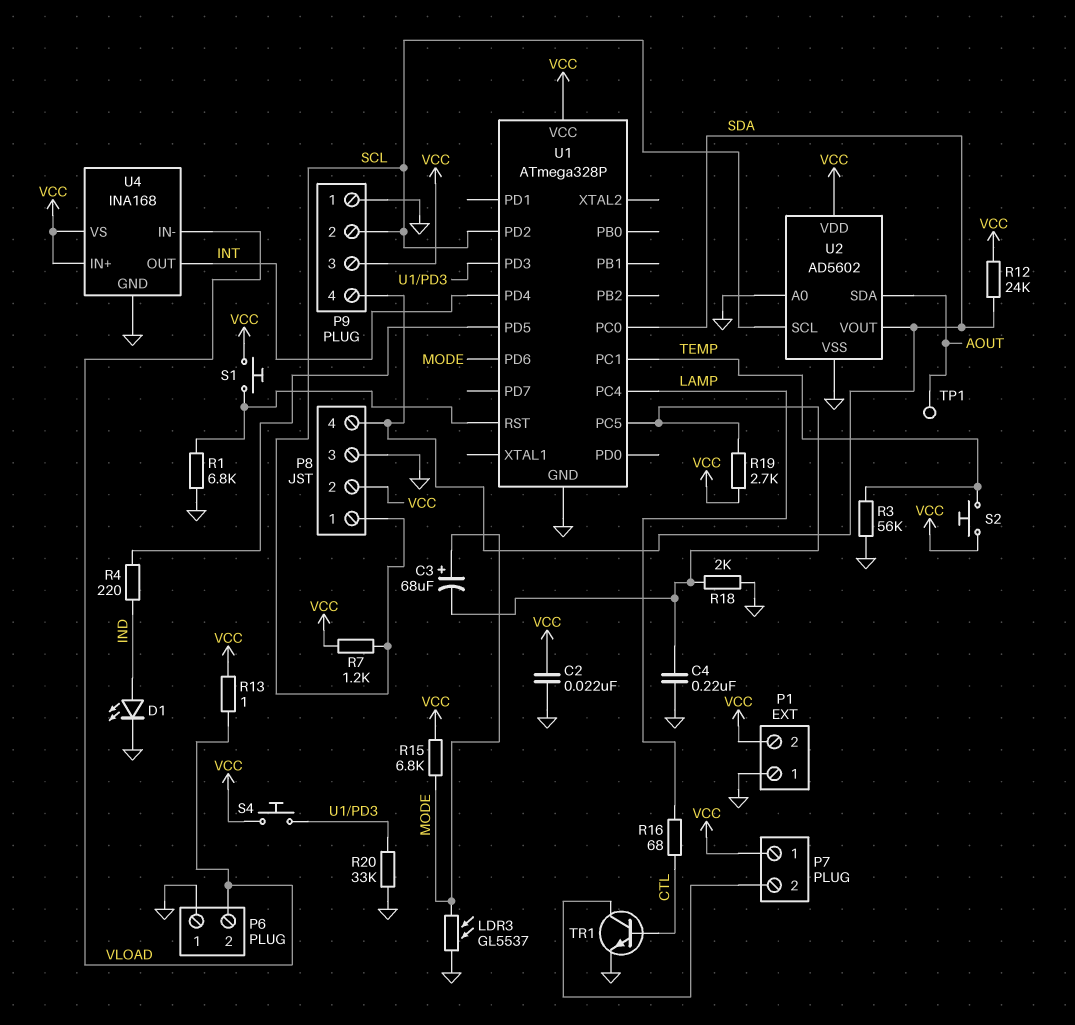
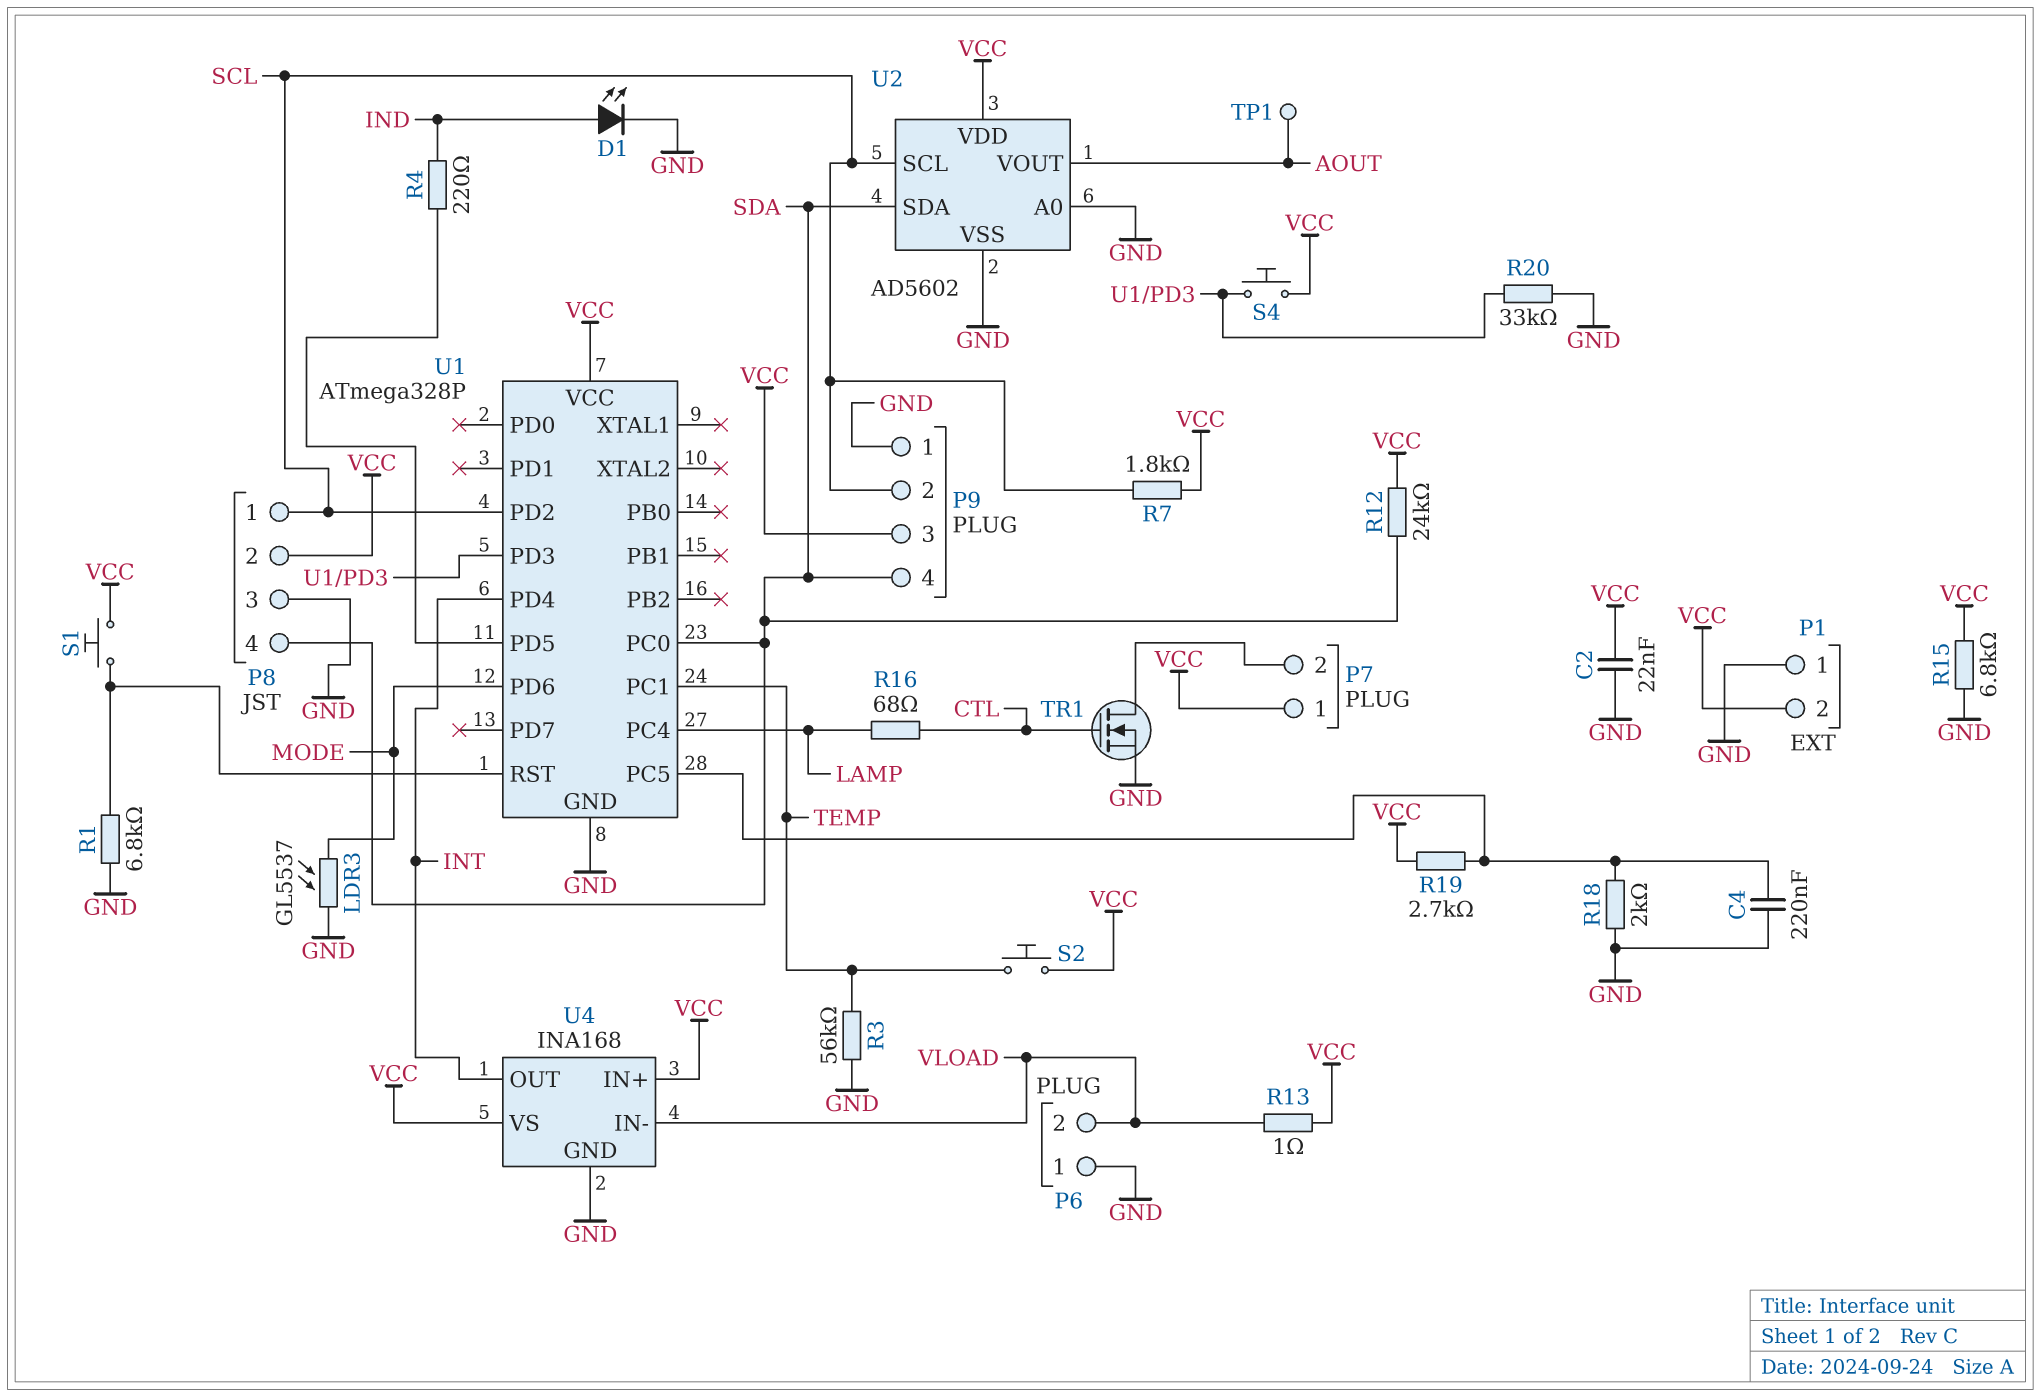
C3: 68uF (plus MODE, minus U1/PC5) -> none
R7: 1.2k (SCL, VCC) -> 1.8k (SCL, VCC)
R15: 6.8k (MODE, VCC) -> 6.8k (GND, VCC)
TR1: NPN (B CTL, C P7/2, E GND) -> NMOS (G CTL, D P7/2, S GND)
U2 pin SDA: AOUT -> SDA
U2 pin VOUT: SDA -> AOUT

